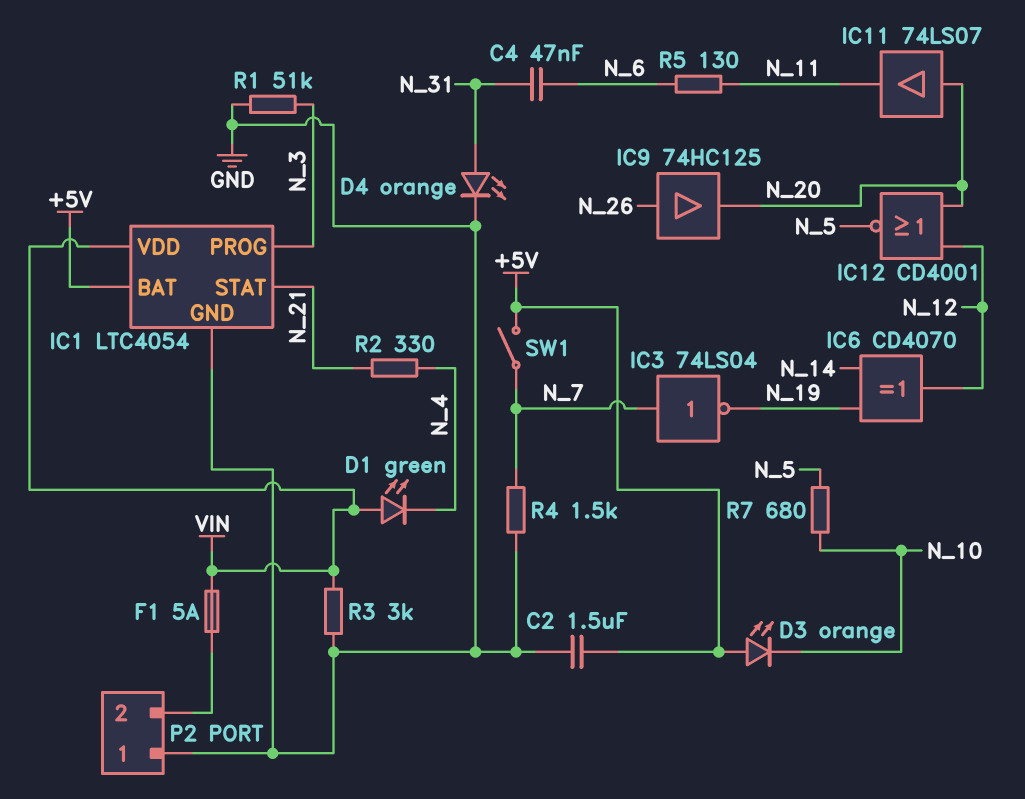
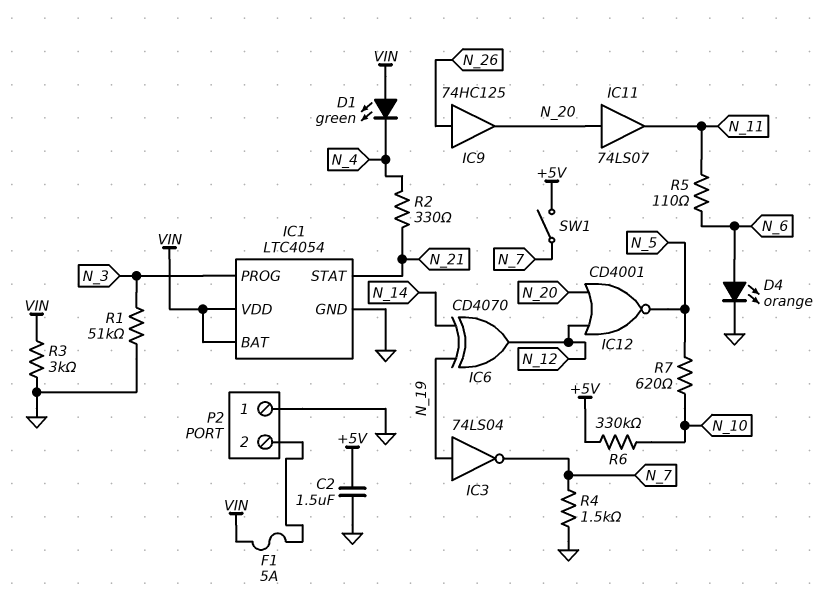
C4: 47nF (N_6, N_31) -> none
D3: LED orange (A +5V, K N_10) -> none
D4: LED orange (A N_31, K GND) -> LED orange (A N_6, K GND)
IC1 pin BAT: +5V -> VIN
IC3: NOT 74LS04 (in N_7, out N_19) -> NOT 74LS04 (in N_19, out N_7)
R5: 130 (N_6, N_11) -> 110 (N_6, N_11)
R6: none -> 330k (+5V, N_10)
R7: 680 (N_5, N_10) -> 620 (N_5, N_10)

